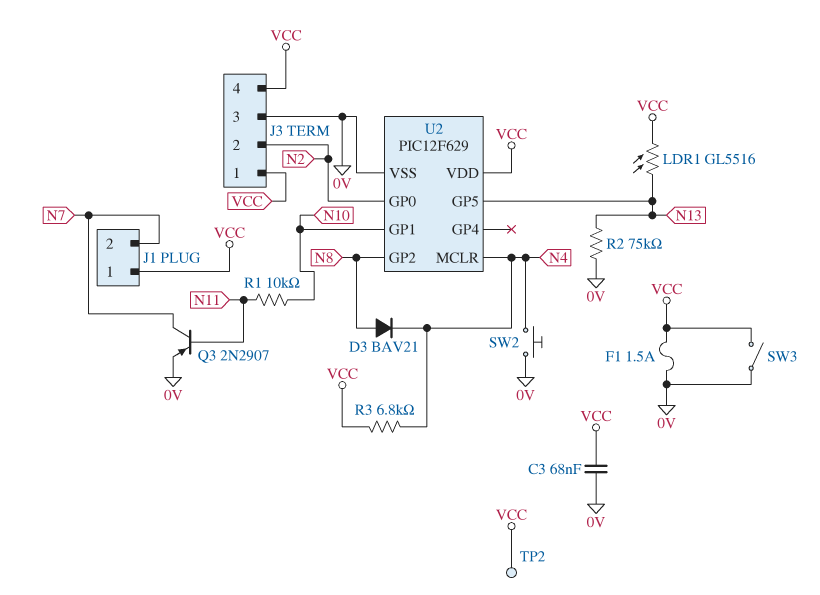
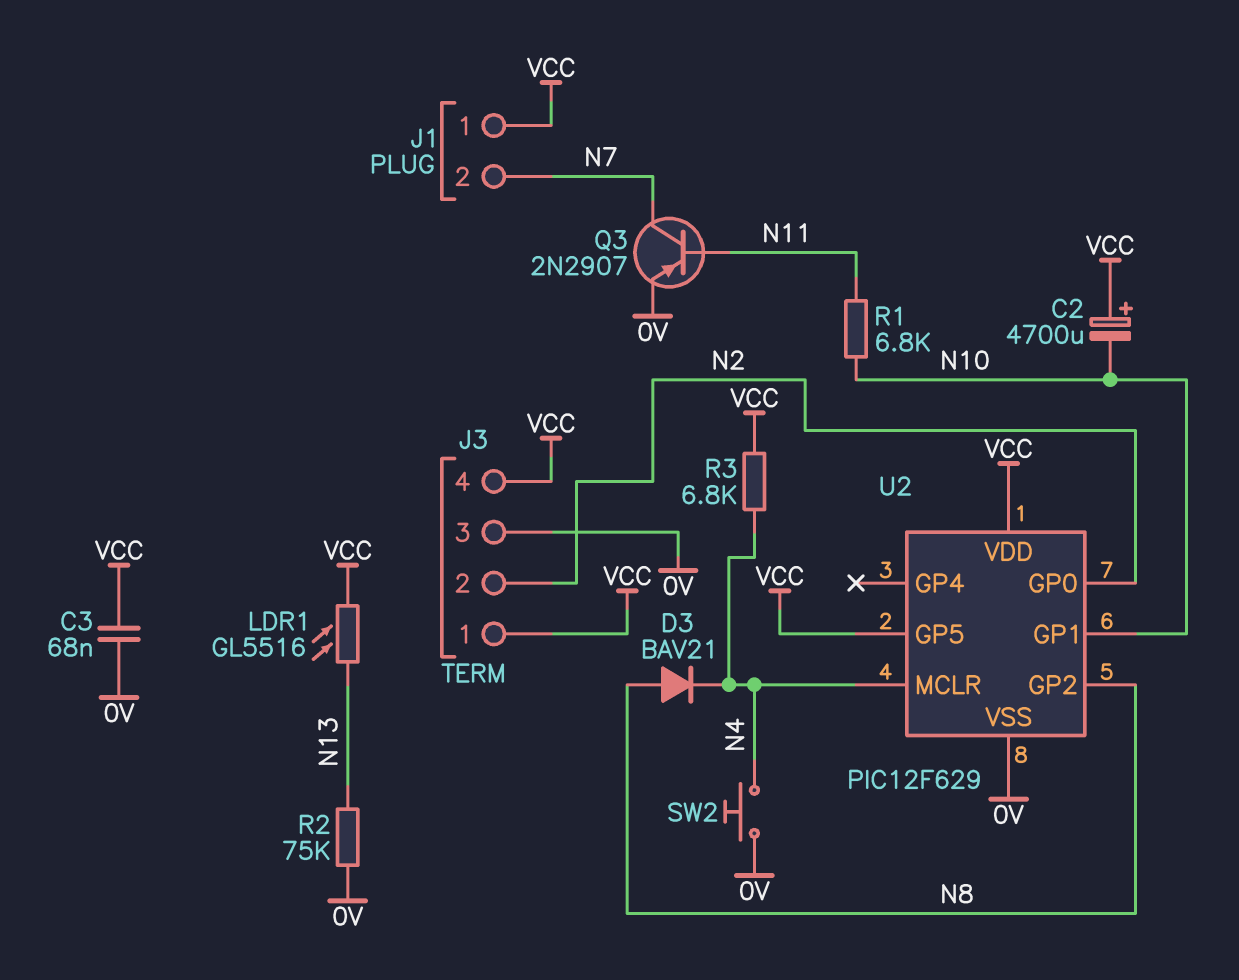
C2: none -> 4700uF (plus VCC, minus N10)
F1: 1.5A (0V, VCC) -> none
R1: 10k (N10, N11) -> 6.8k (N10, N11)
SW3: switch (0V, VCC) -> none
TP2: test point (VCC) -> none
U2 pin GP5: N13 -> VCC

